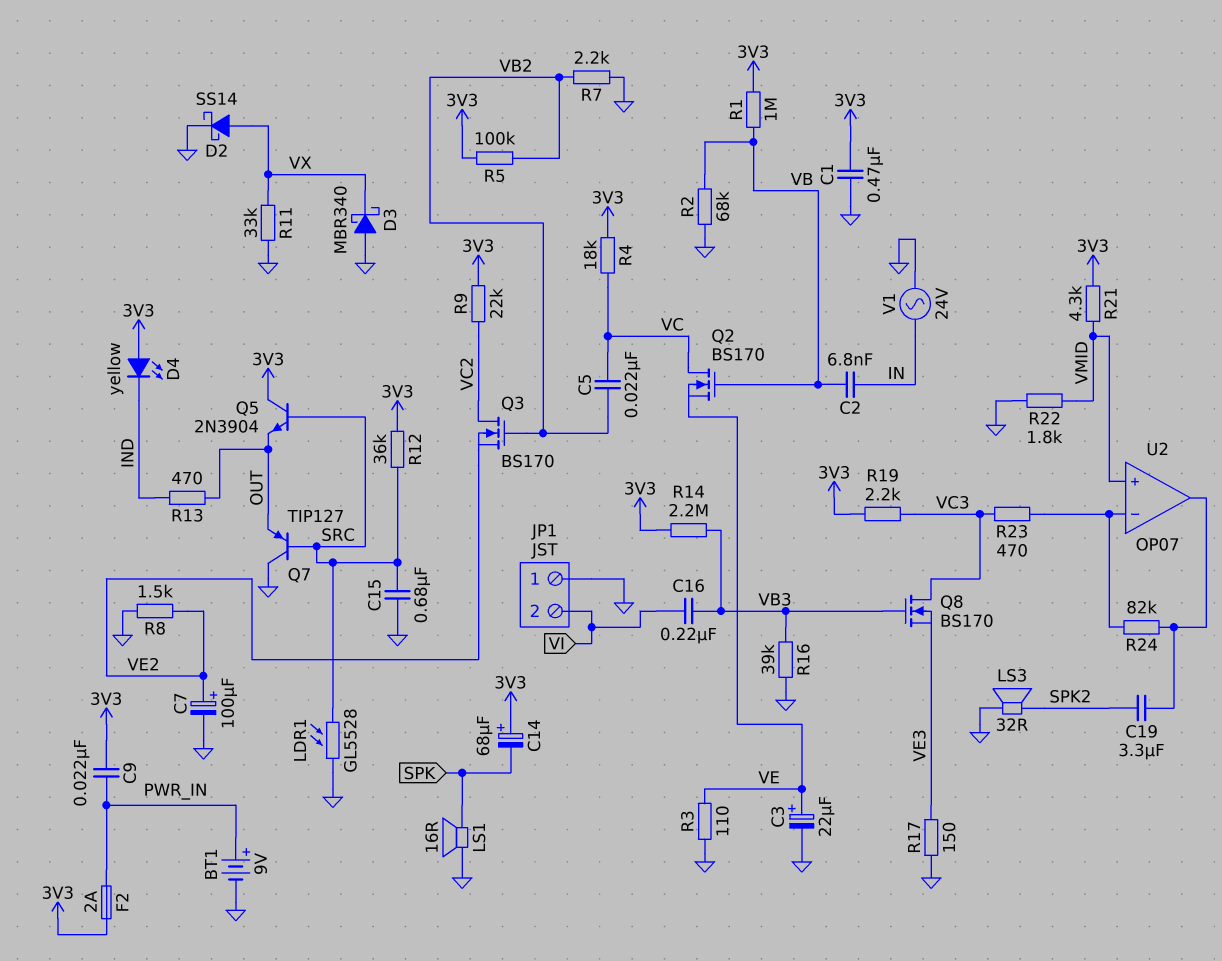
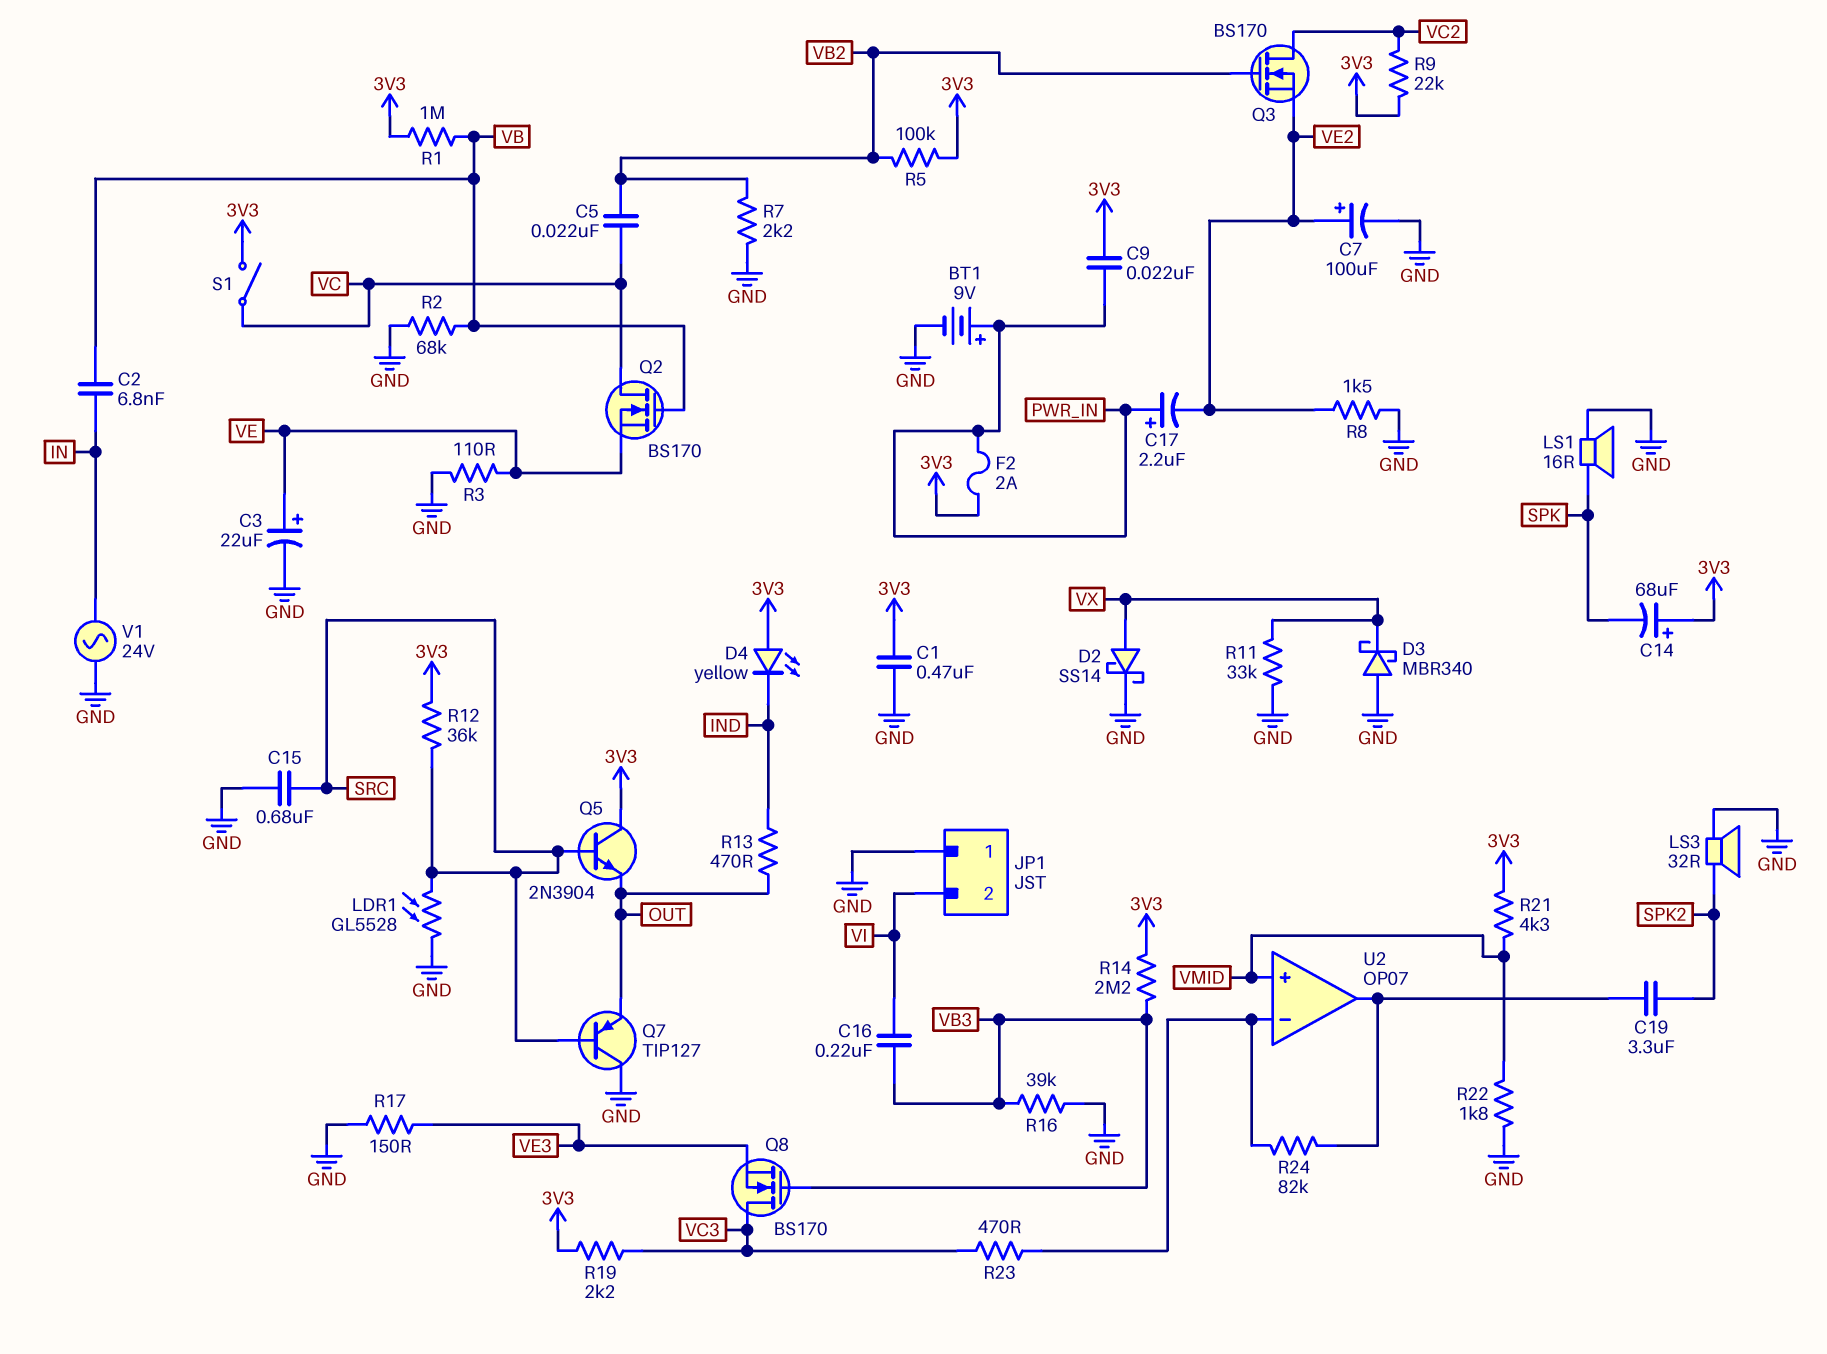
C17: none -> 2.2uF (plus PWR_IN, minus VE2)
R4: 18k (3V3, VC) -> none
S1: none -> switch (3V3, VC)

